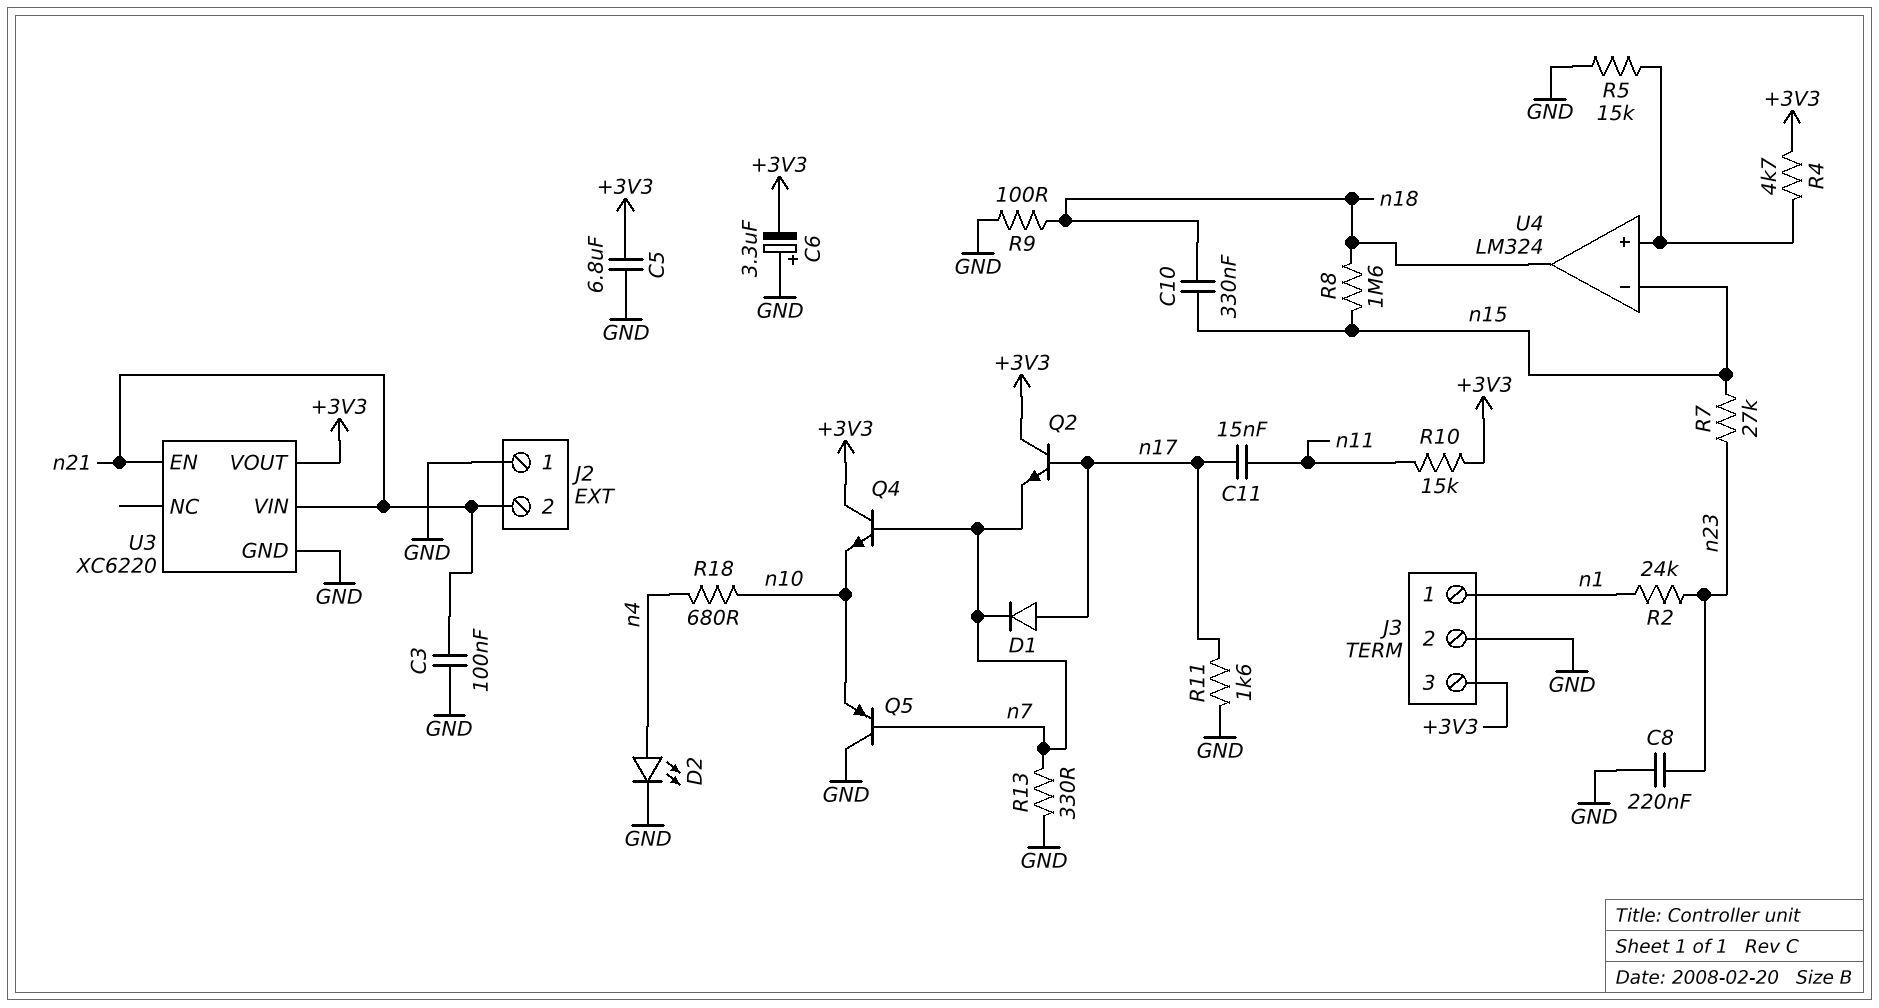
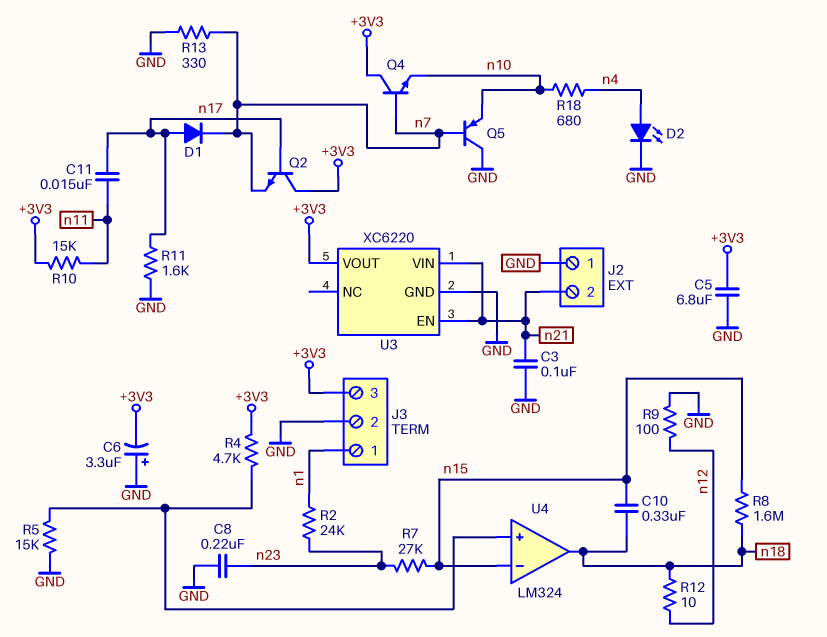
R9: 100 (GND, n18) -> 100 (GND, n12)
R12: none -> 10 (n12, n18)

